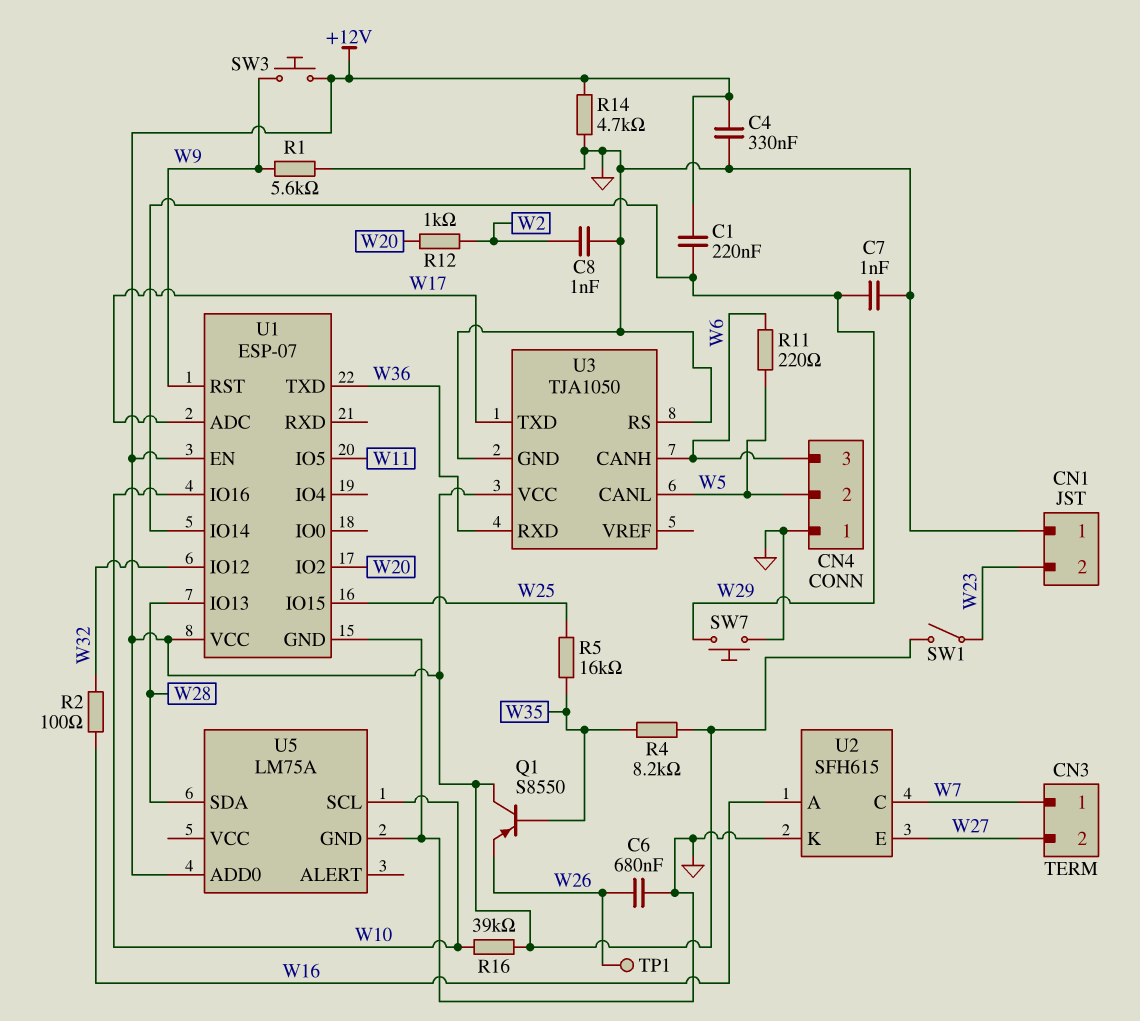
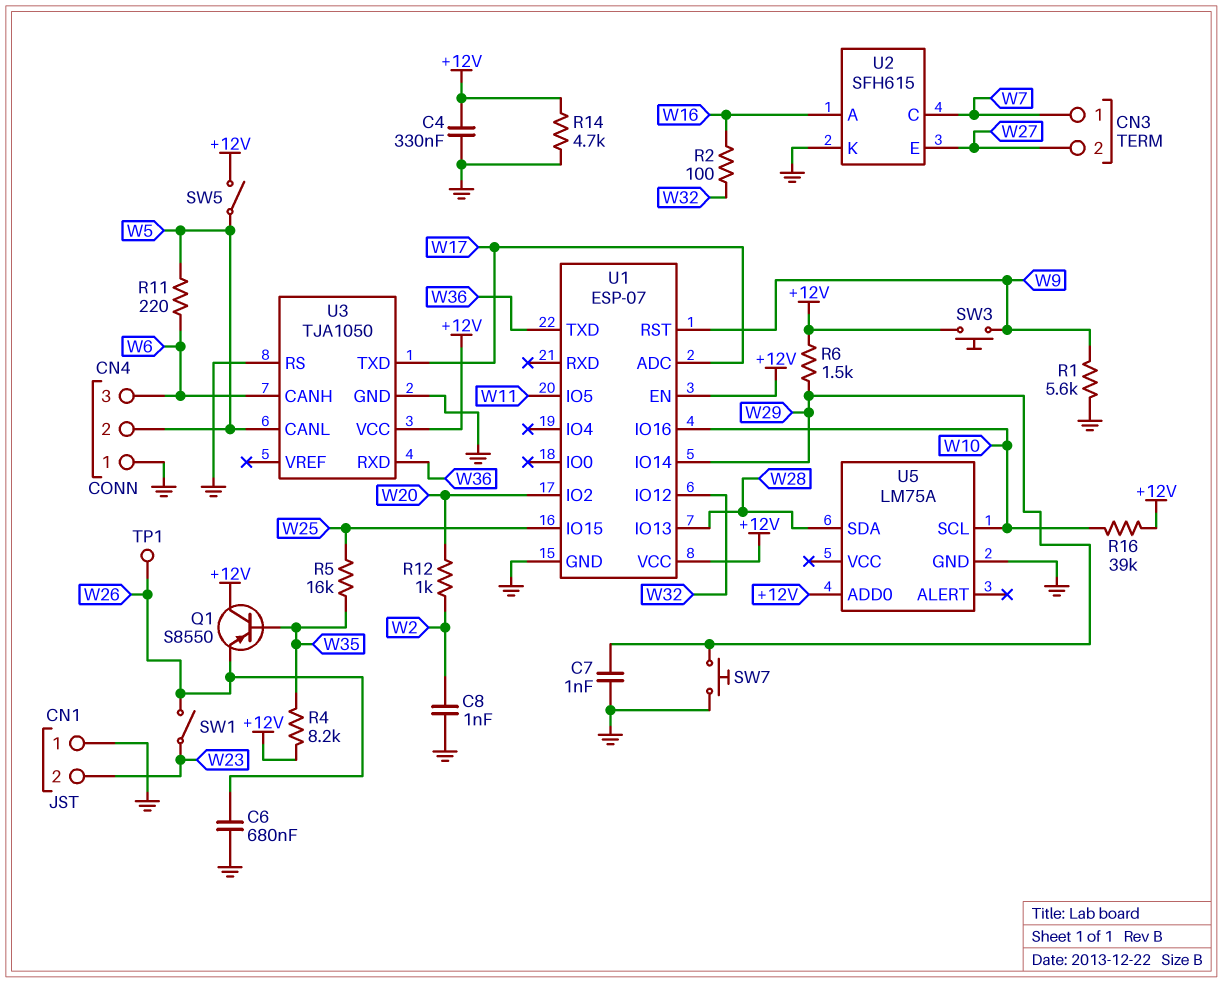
C1: 220nF (+12V, W29) -> none
R6: none -> 1.5k (+12V, W29)
SW1: switch (+12V, W23) -> switch (W23, W26)
SW5: none -> switch (+12V, W5)

